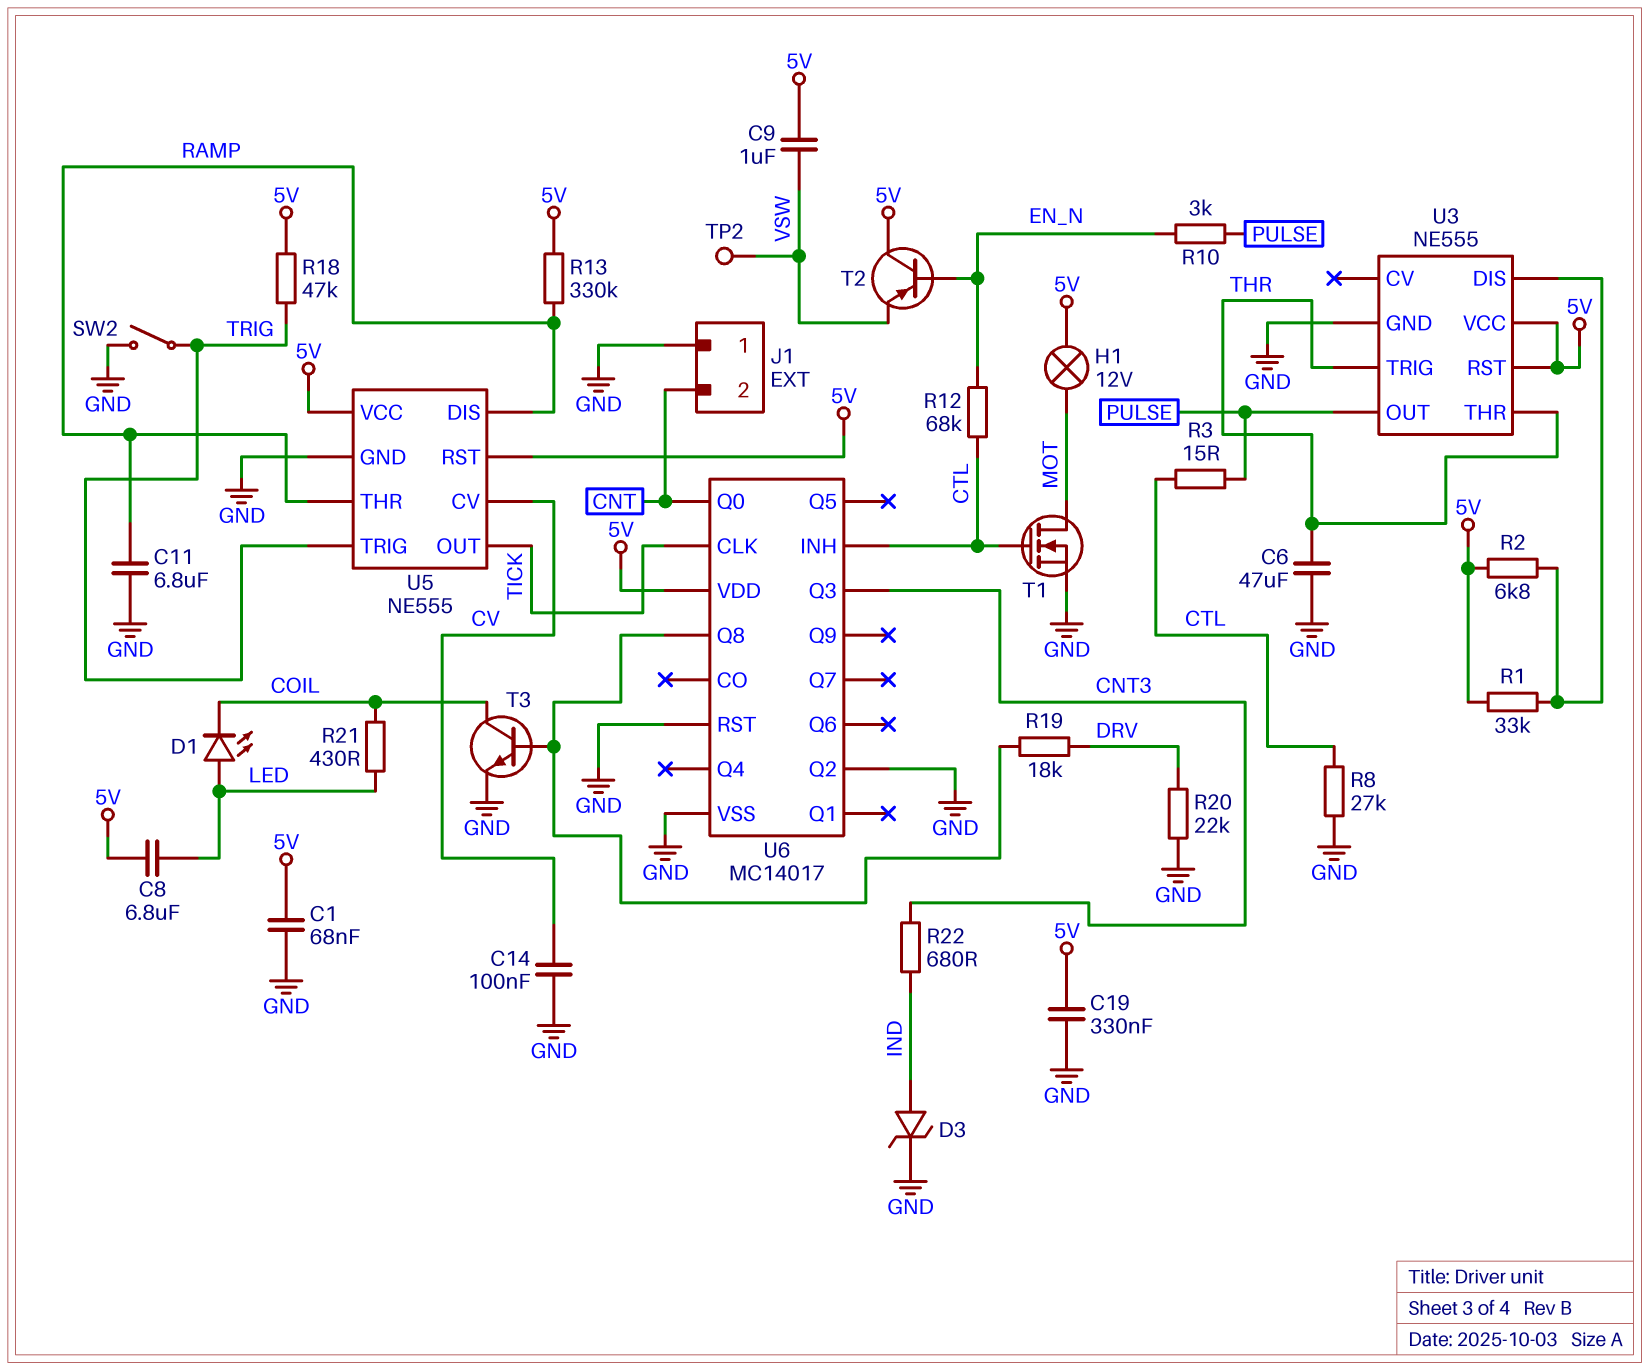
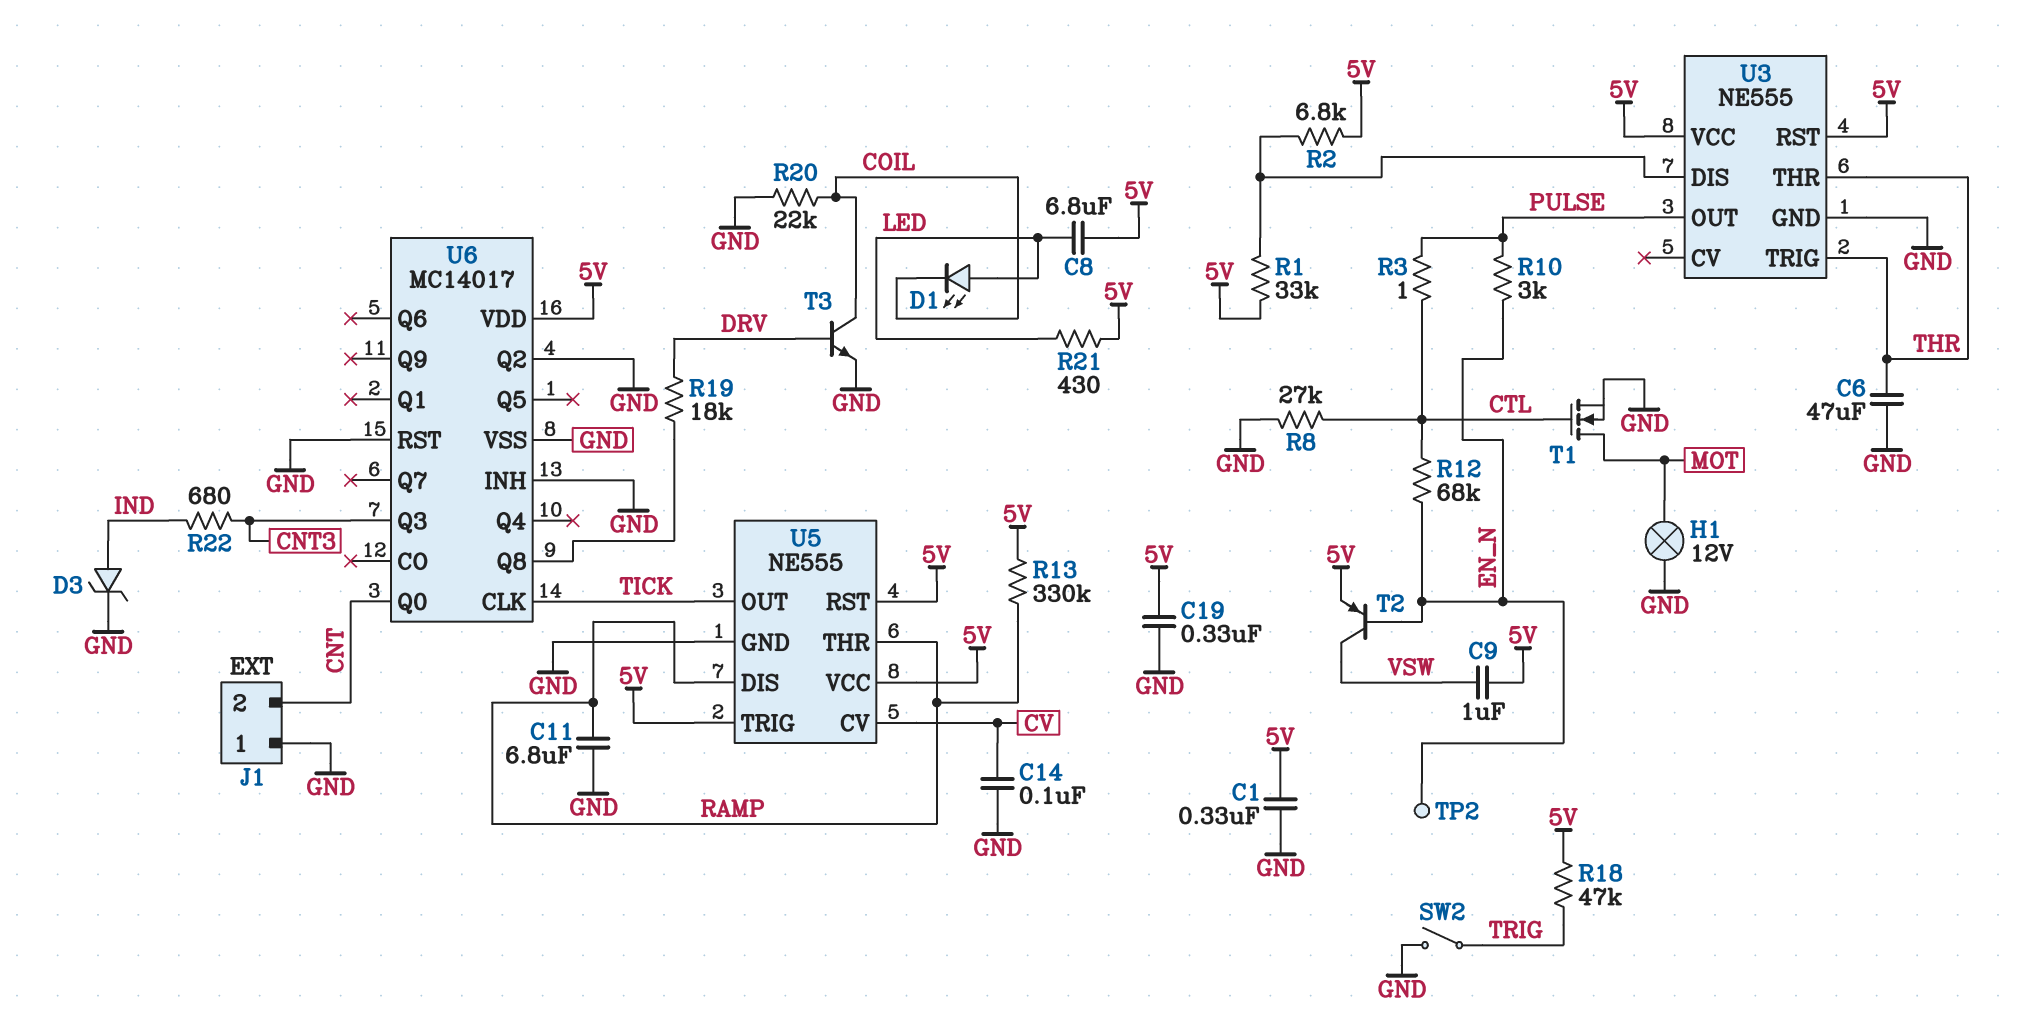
C1: 68nF (5V, GND) -> 330nF (5V, GND)
H1: lamp 12V (5V, MOT) -> lamp 12V (GND, MOT)
R3: 15 (CTL, PULSE) -> 1 (CTL, PULSE)
R20: 22k (DRV, GND) -> 22k (COIL, GND)
R21: 430 (COIL, LED) -> 430 (5V, LED)
T2: PNP (B EN_N, C 5V, E VSW) -> PNP (B EN_N, C VSW, E 5V)
T3: NPN (B U6/Q8, C COIL, E GND) -> NPN (B DRV, C COIL, E GND)
TP2: test point (VSW) -> test point (EN_N)
U5 pin TRIG: TRIG -> 5V
U6 pin INH: CTL -> GND

